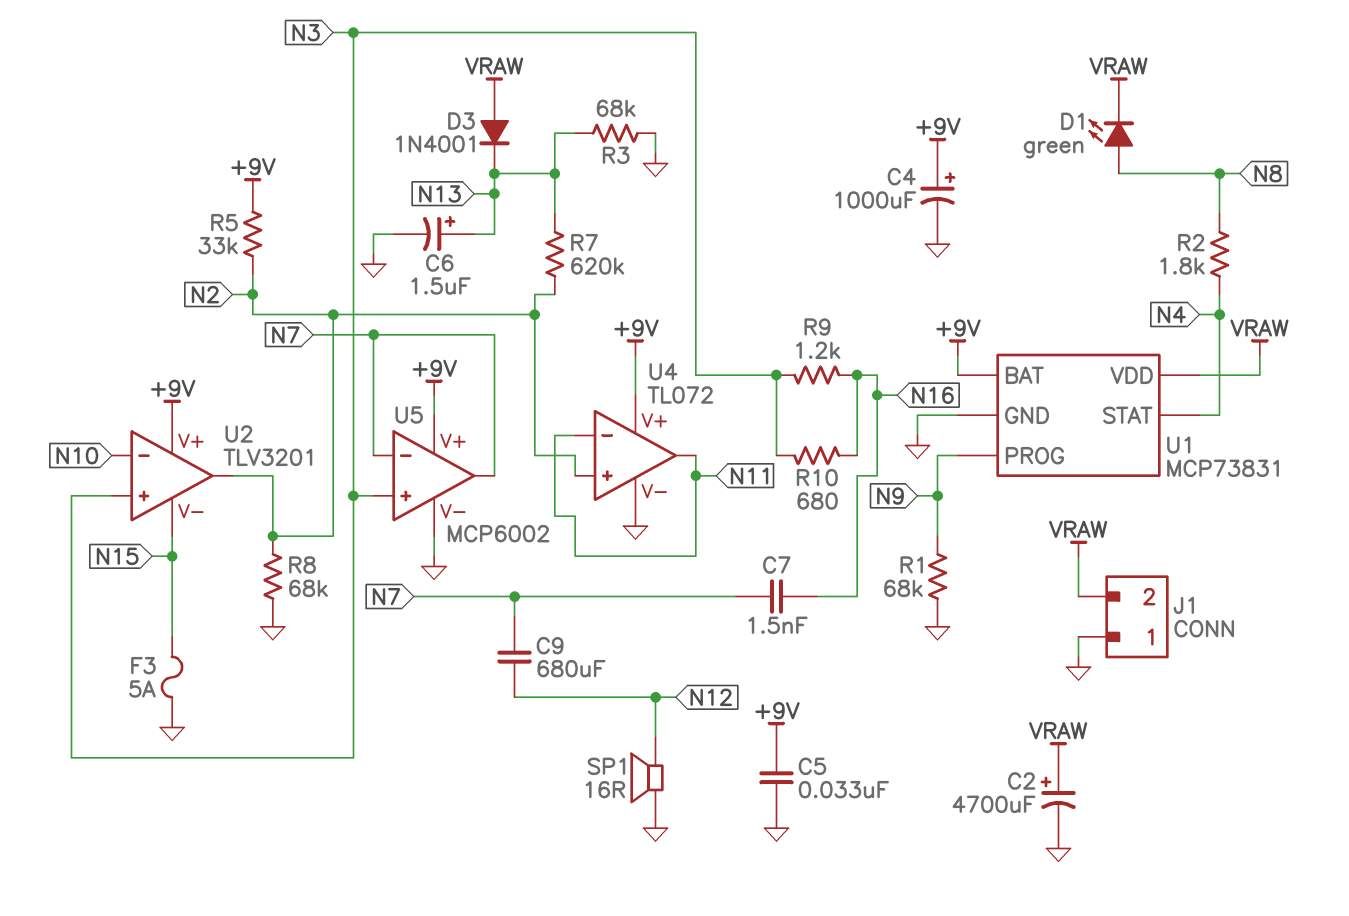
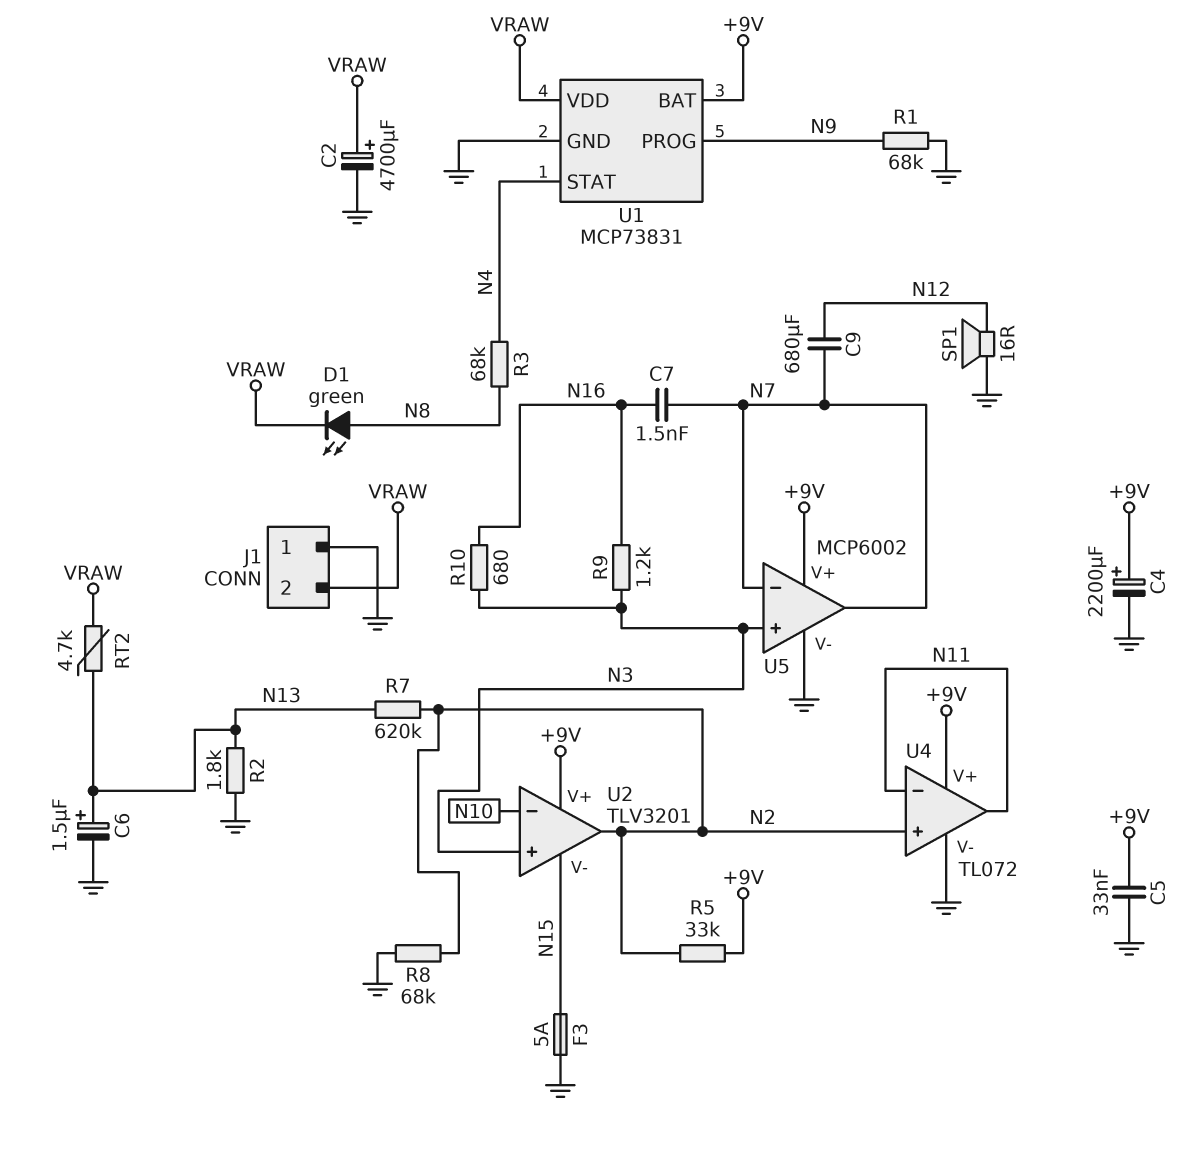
C4: 1000uF (plus +9V, minus GND) -> 2200uF (plus +9V, minus GND)
D3: diode 1N4001 (A VRAW, K N13) -> none
R2: 1.8k (N4, N8) -> 1.8k (GND, N13)
R3: 68k (GND, N13) -> 68k (N4, N8)
RT2: none -> 4.7k (N13, VRAW)

